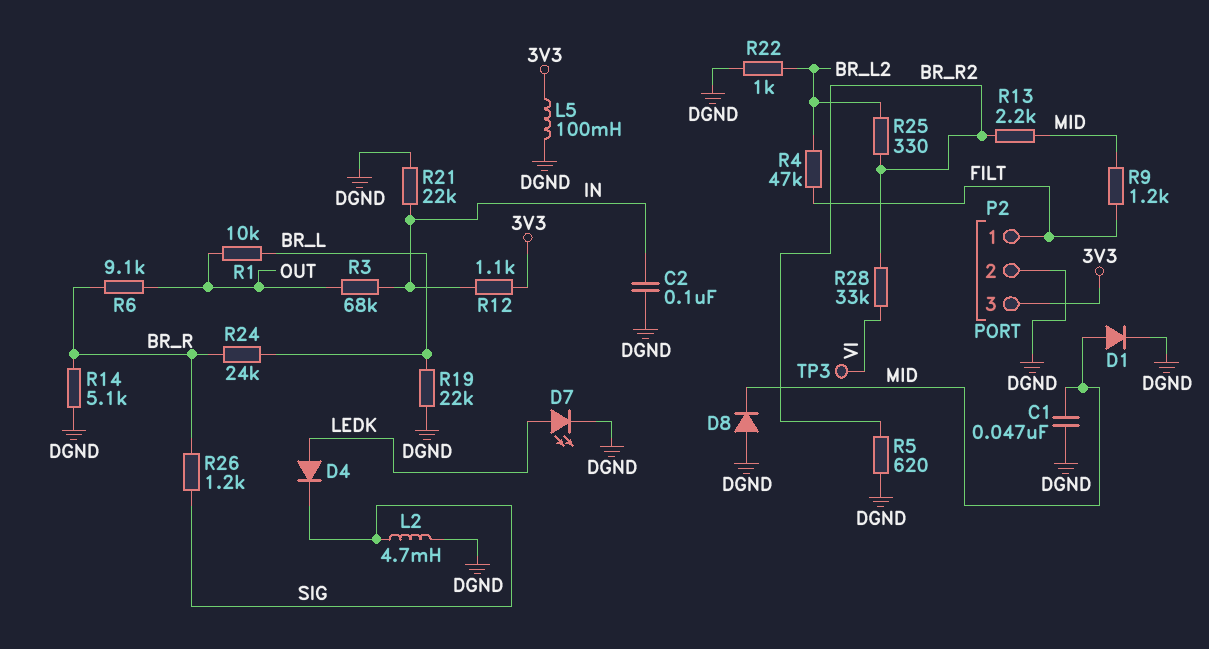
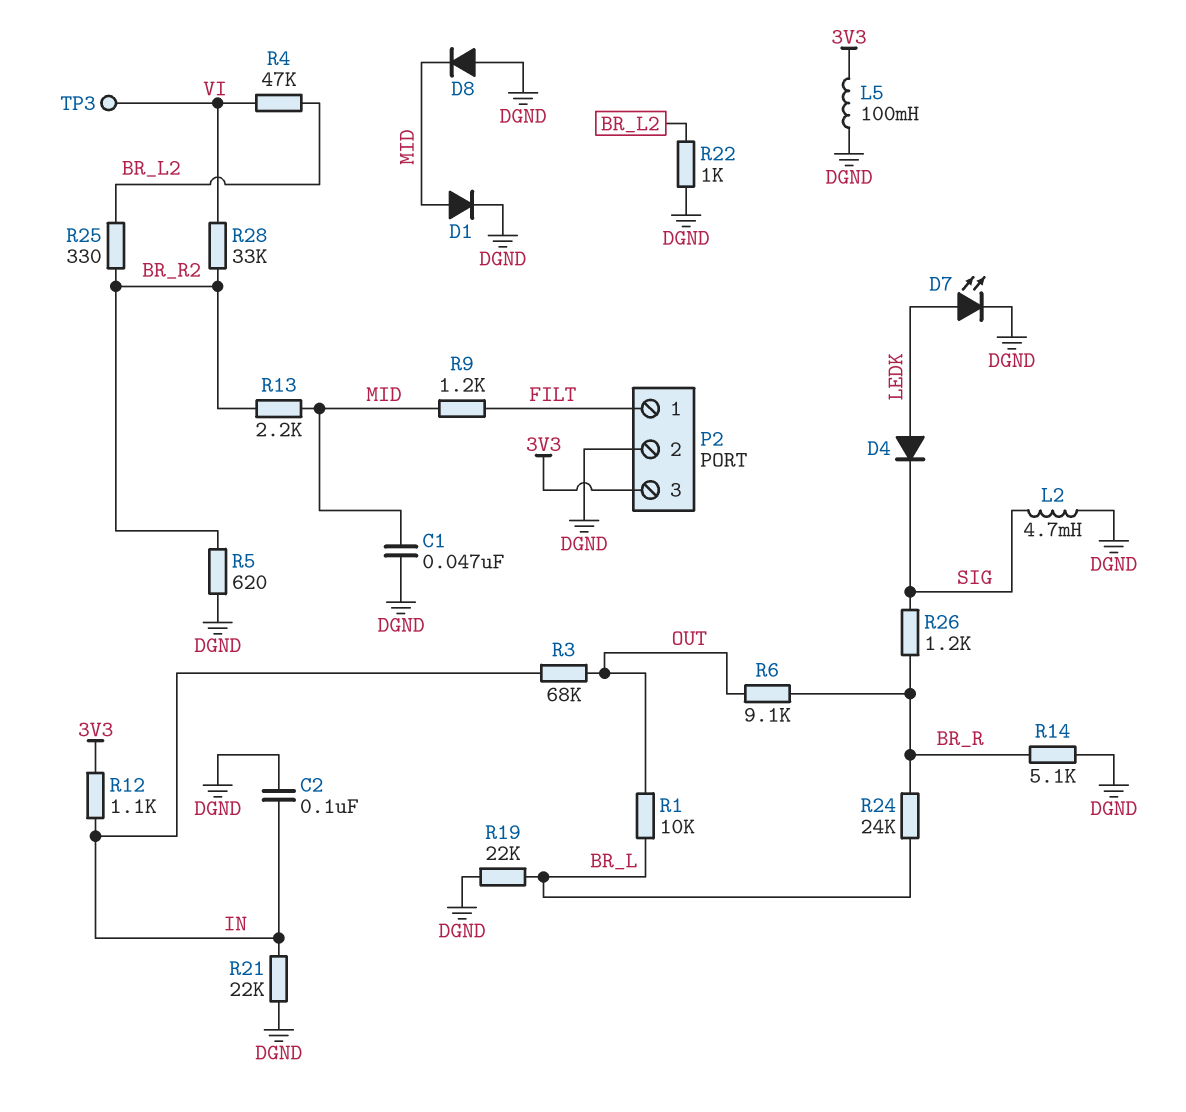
R4: 47k (BR_L2, FILT) -> 47k (BR_L2, VI)

